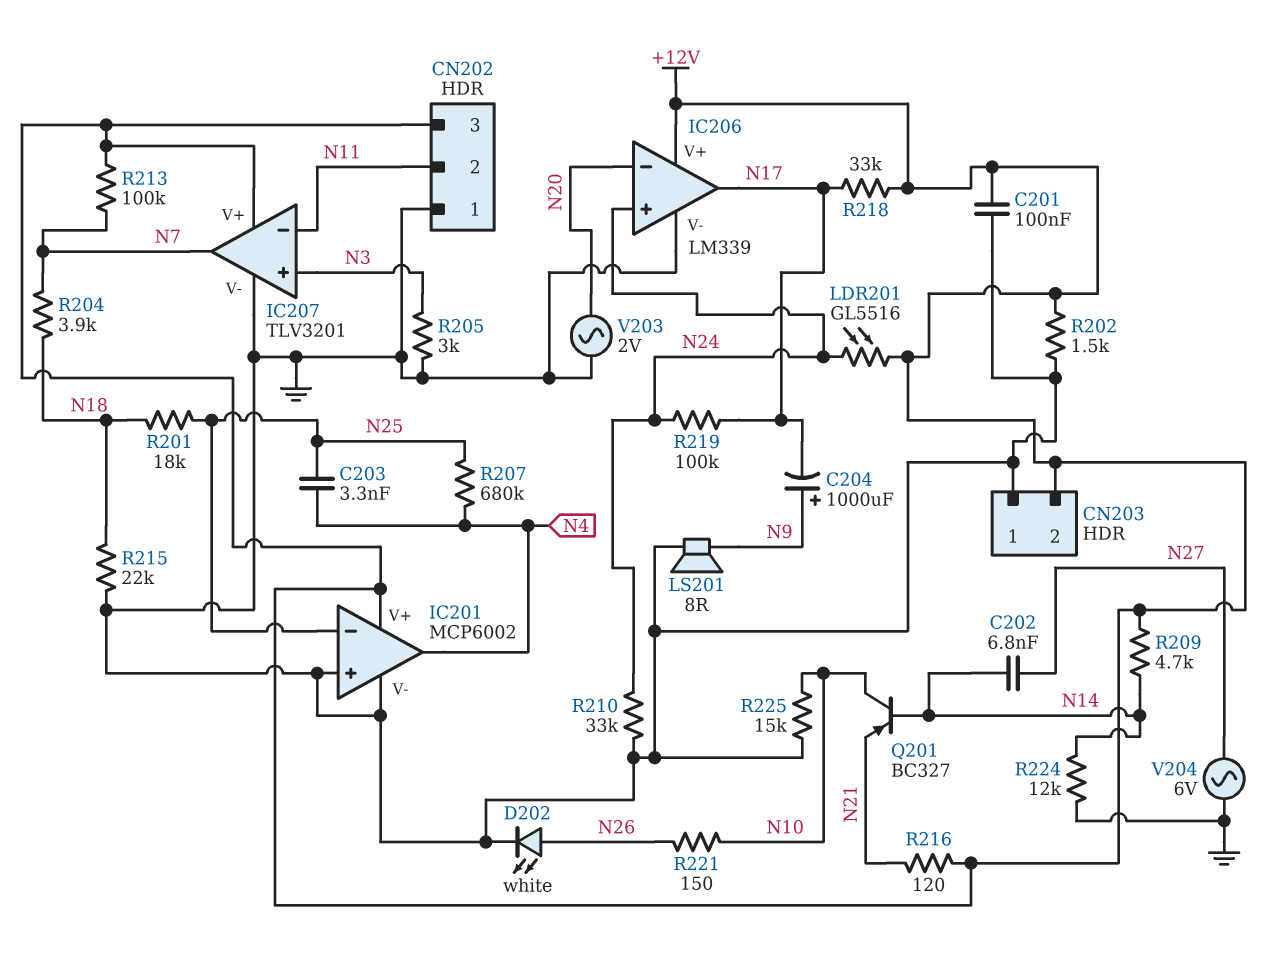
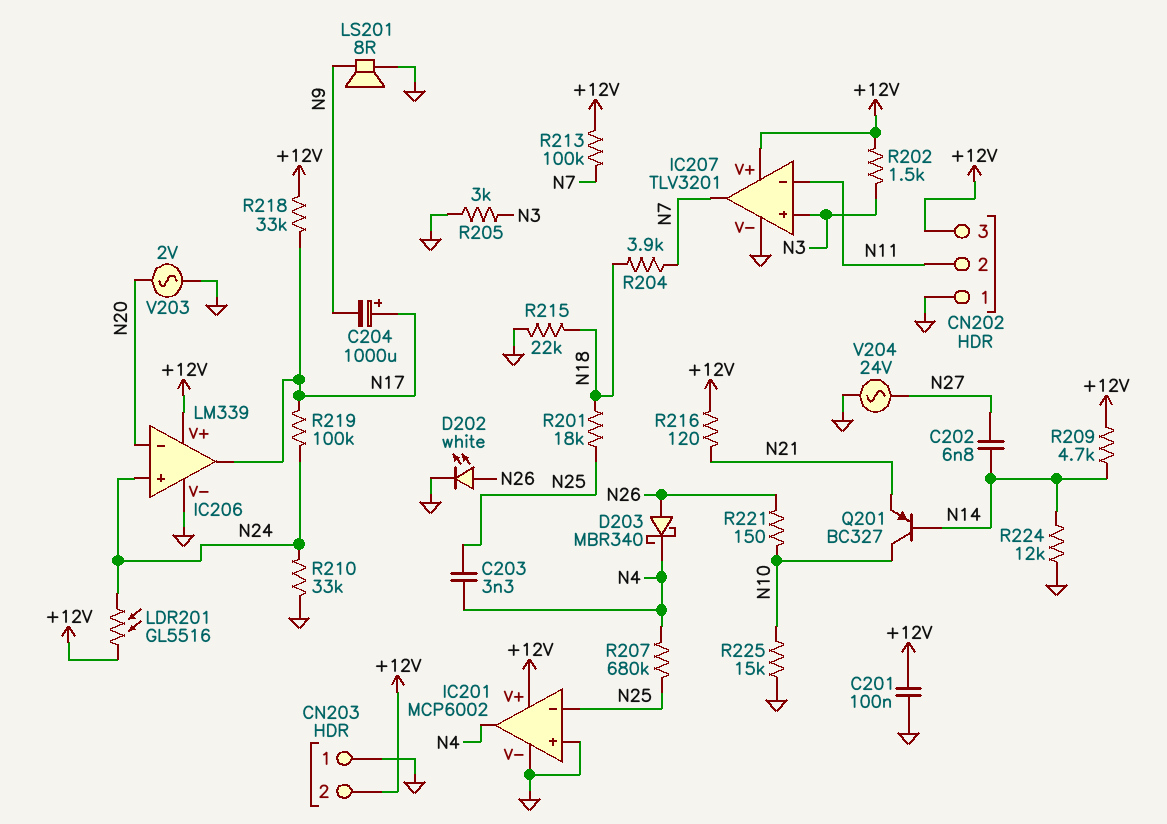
C204: 1000uF (plus N9, minus N17) -> 1000uF (plus N17, minus N9)
D203: none -> schottky MBR340 (A N26, K N4)
R202: 1.5k (+12V, GND) -> 1.5k (+12V, N3)
V204: AC 6V (GND, N27) -> AC 24V (GND, N27)

